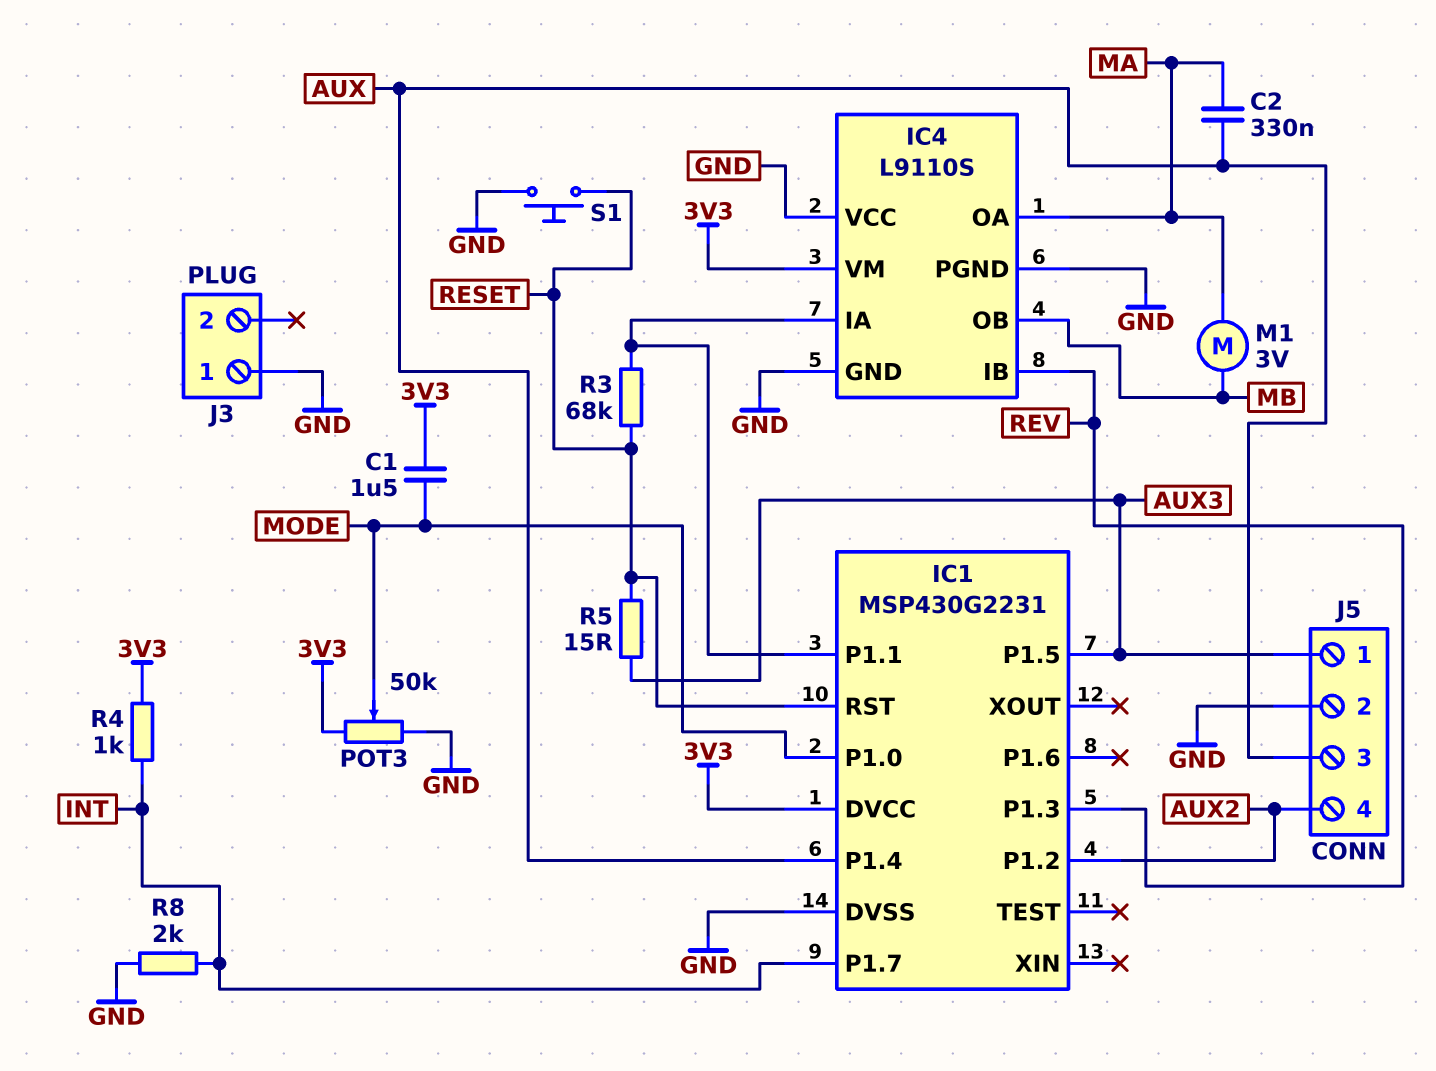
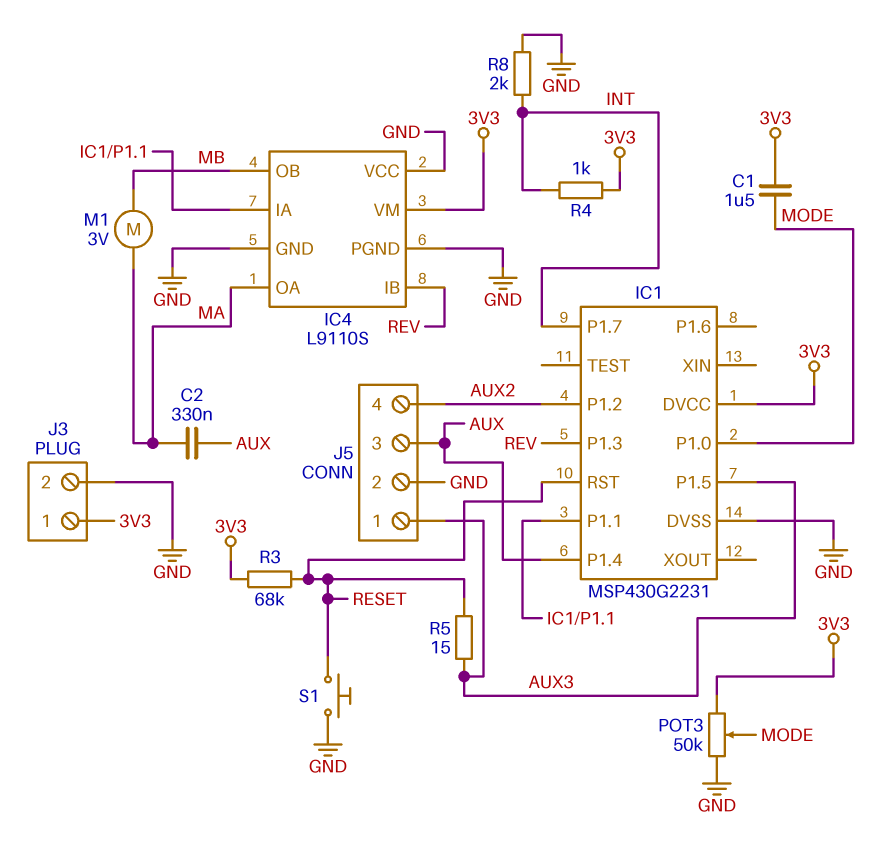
J3 pin 1: GND -> 3V3
J3 pin 2: none -> GND
R3: 68k (IC1/P1.1, RESET) -> 68k (3V3, RESET)

